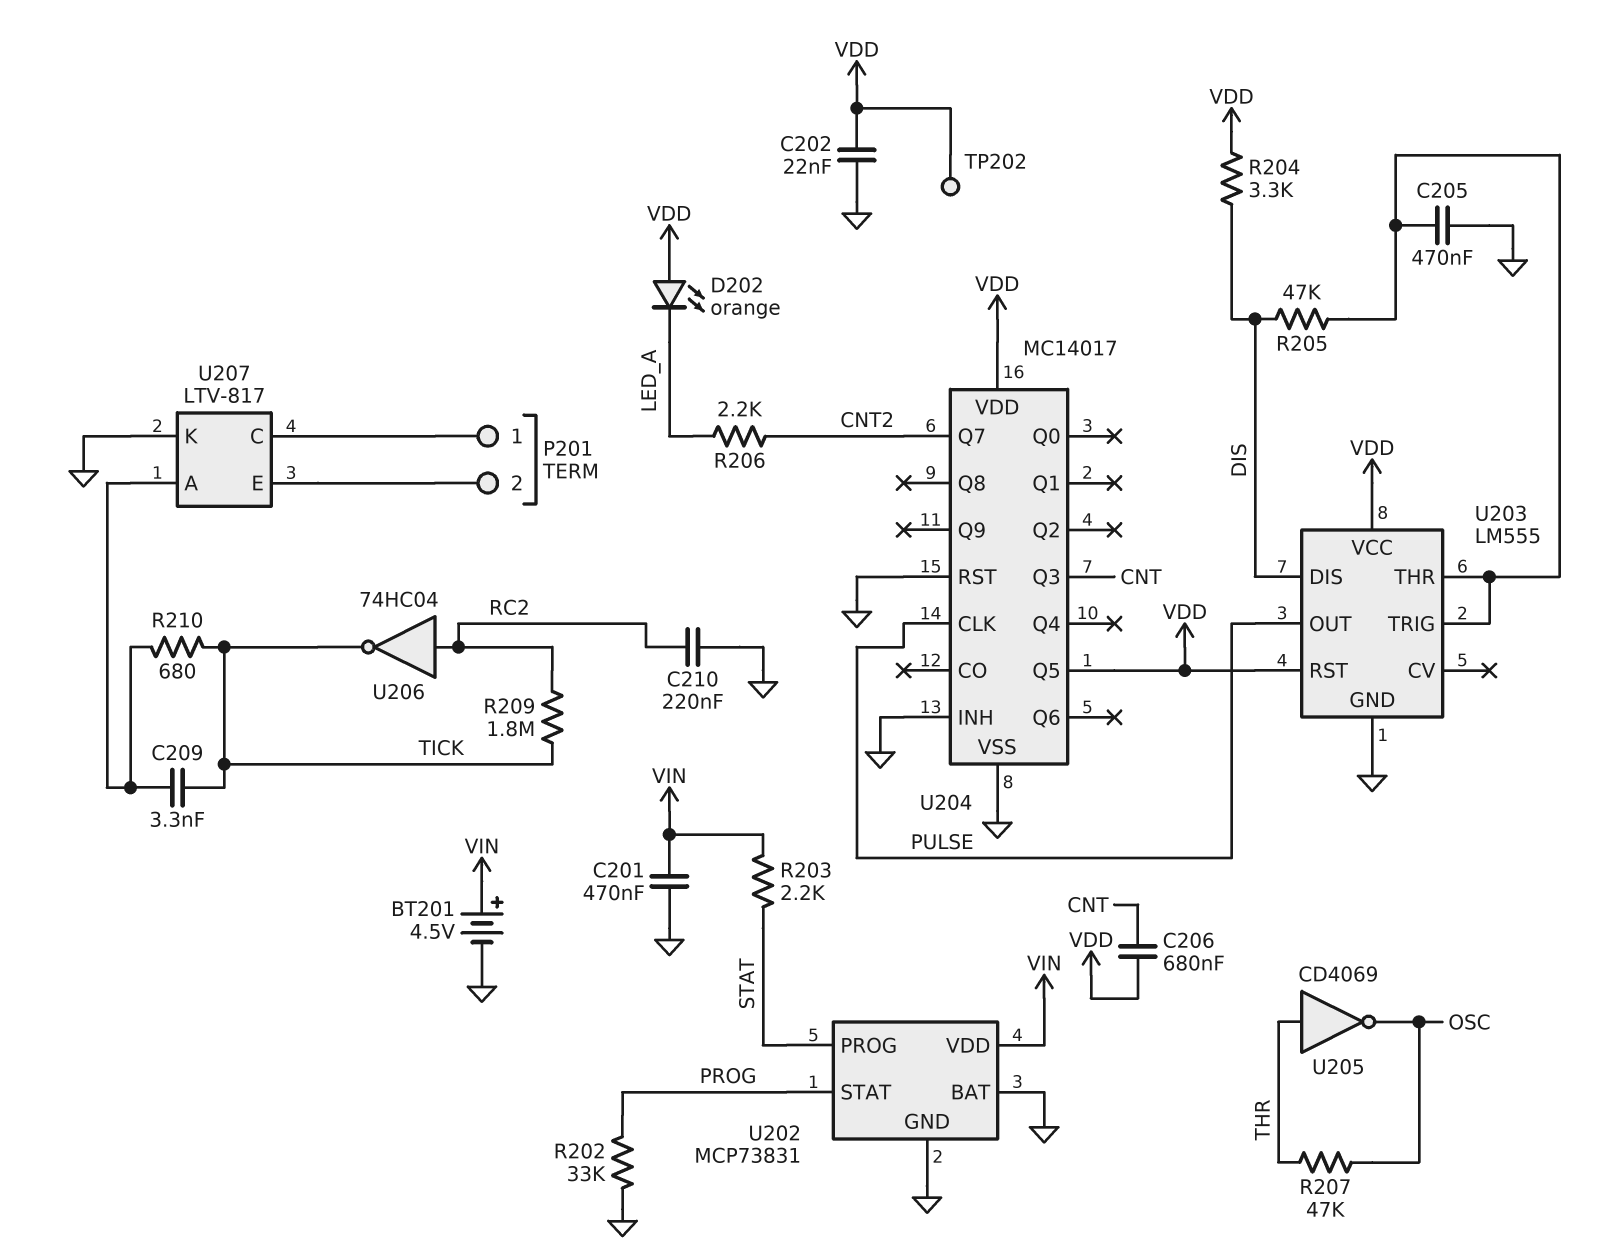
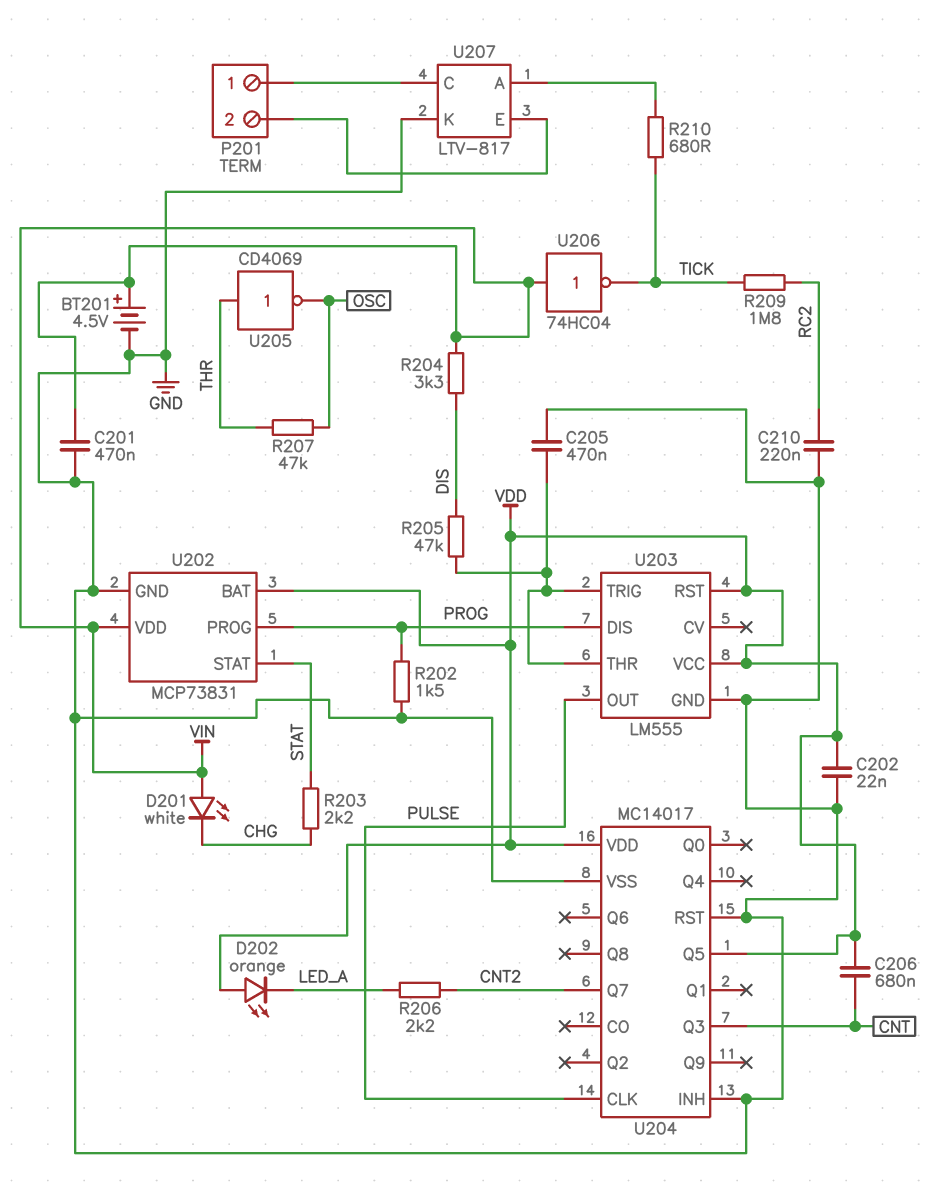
C209: 3.3nF (TICK, U207/A) -> none
D201: none -> LED white (A VIN, K CHG)
R202: 33k (GND, PROG) -> 1.5k (GND, PROG)
R203: 2.2k (STAT, VIN) -> 2.2k (CHG, STAT)
R204: 3.3k (DIS, VDD) -> 3.3k (DIS, VIN)
TP202: test point (VDD) -> none
U202 pin BAT: GND -> VDD
U202 pin PROG: STAT -> PROG
U202 pin STAT: PROG -> STAT
U203 pin DIS: DIS -> PROG
U206: NOT 74HC04 (in RC2, out TICK) -> NOT 74HC04 (in VIN, out TICK)

